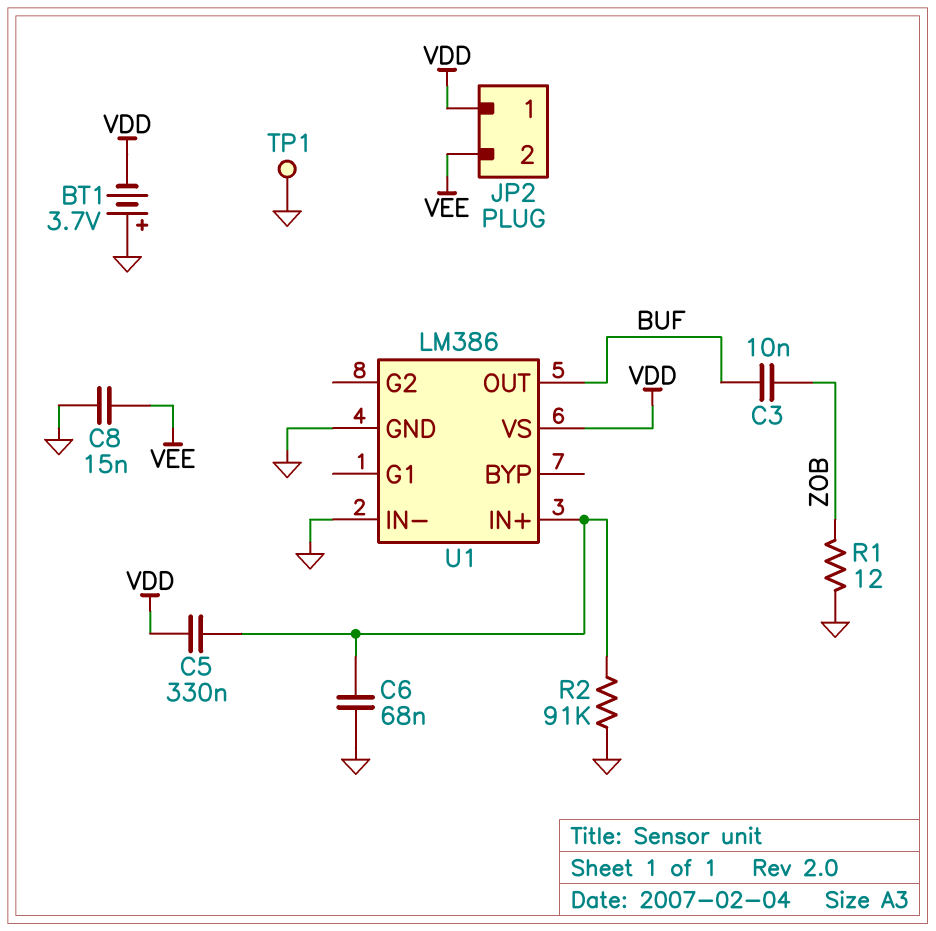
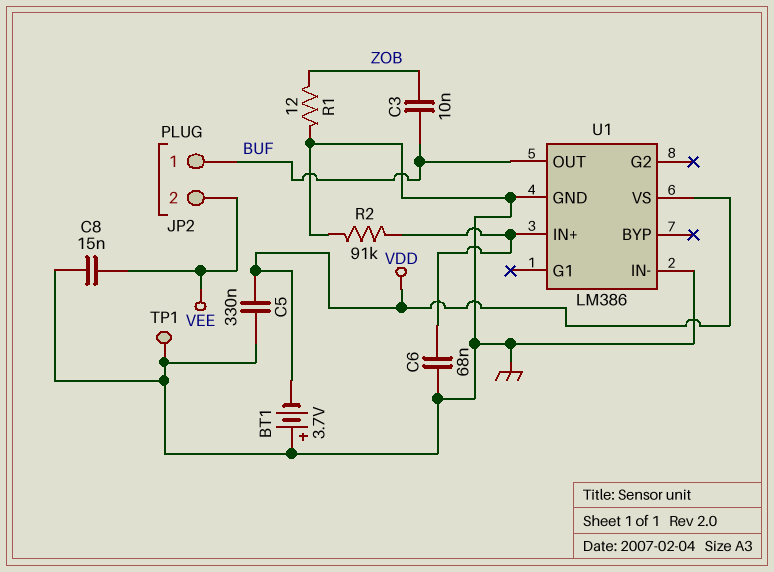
C5: 330nF (U1/IN+, VDD) -> 330nF (GND, VDD)
JP2 pin 1: VDD -> BUF

